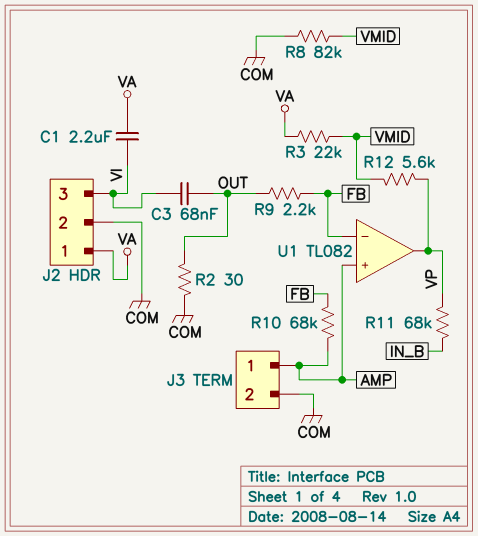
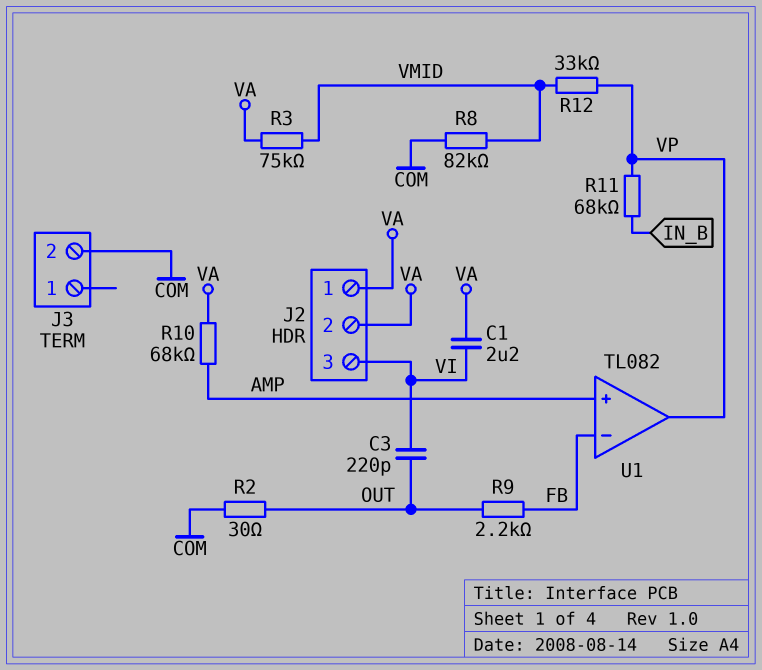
C3: 68nF (OUT, VI) -> 220pF (OUT, VI)
J2 pin 2: COM -> VA
J3 pin 1: AMP -> none
R3: 22k (VA, VMID) -> 75k (VA, VMID)
R10: 68k (AMP, FB) -> 68k (AMP, VA)
R12: 5.6k (VMID, VP) -> 33k (VMID, VP)

